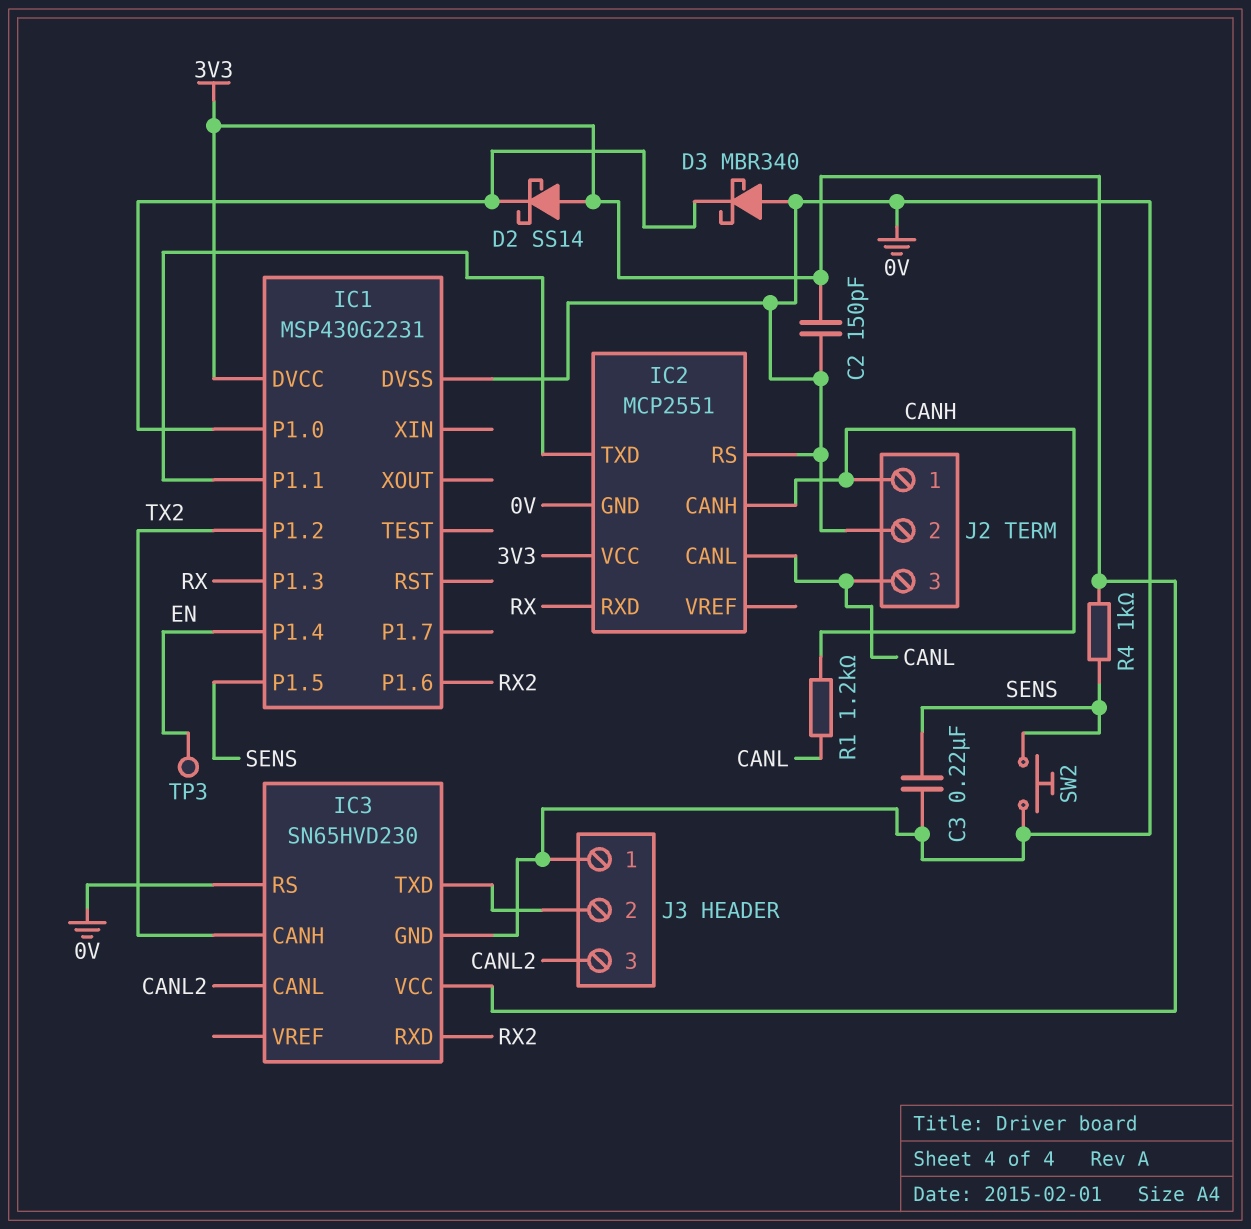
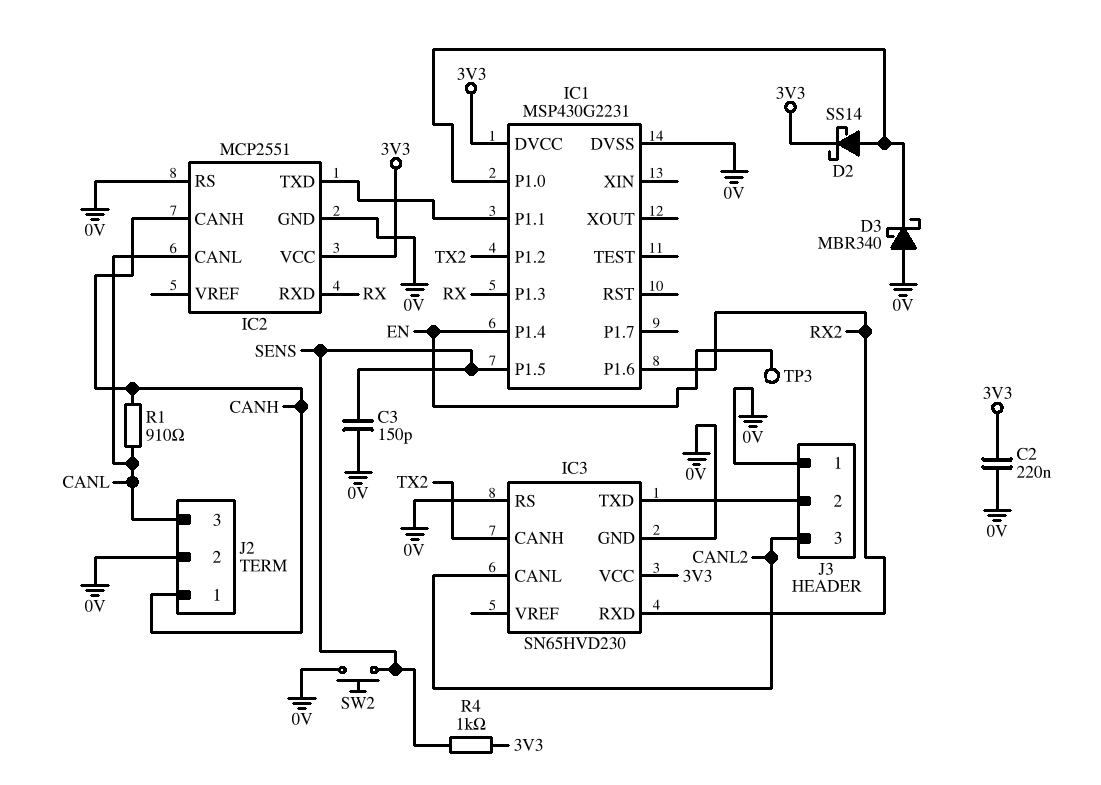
C2: 150pF (0V, 3V3) -> 220nF (0V, 3V3)
C3: 220nF (0V, SENS) -> 150pF (0V, SENS)
D2: schottky SS14 (A 3V3, K IC1/P1.0) -> schottky SS14 (A IC1/P1.0, K 3V3)
R1: 1.2k (CANH, CANL) -> 910 (CANH, CANL)

